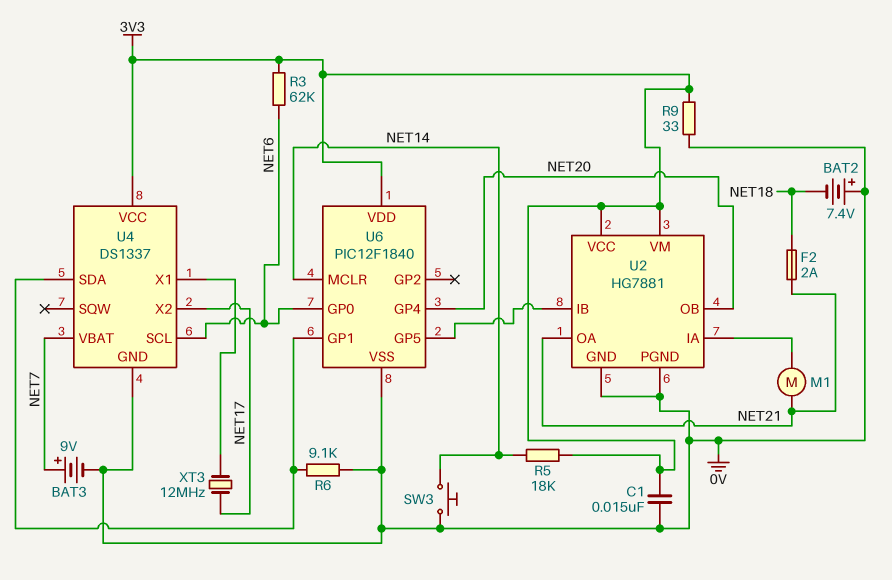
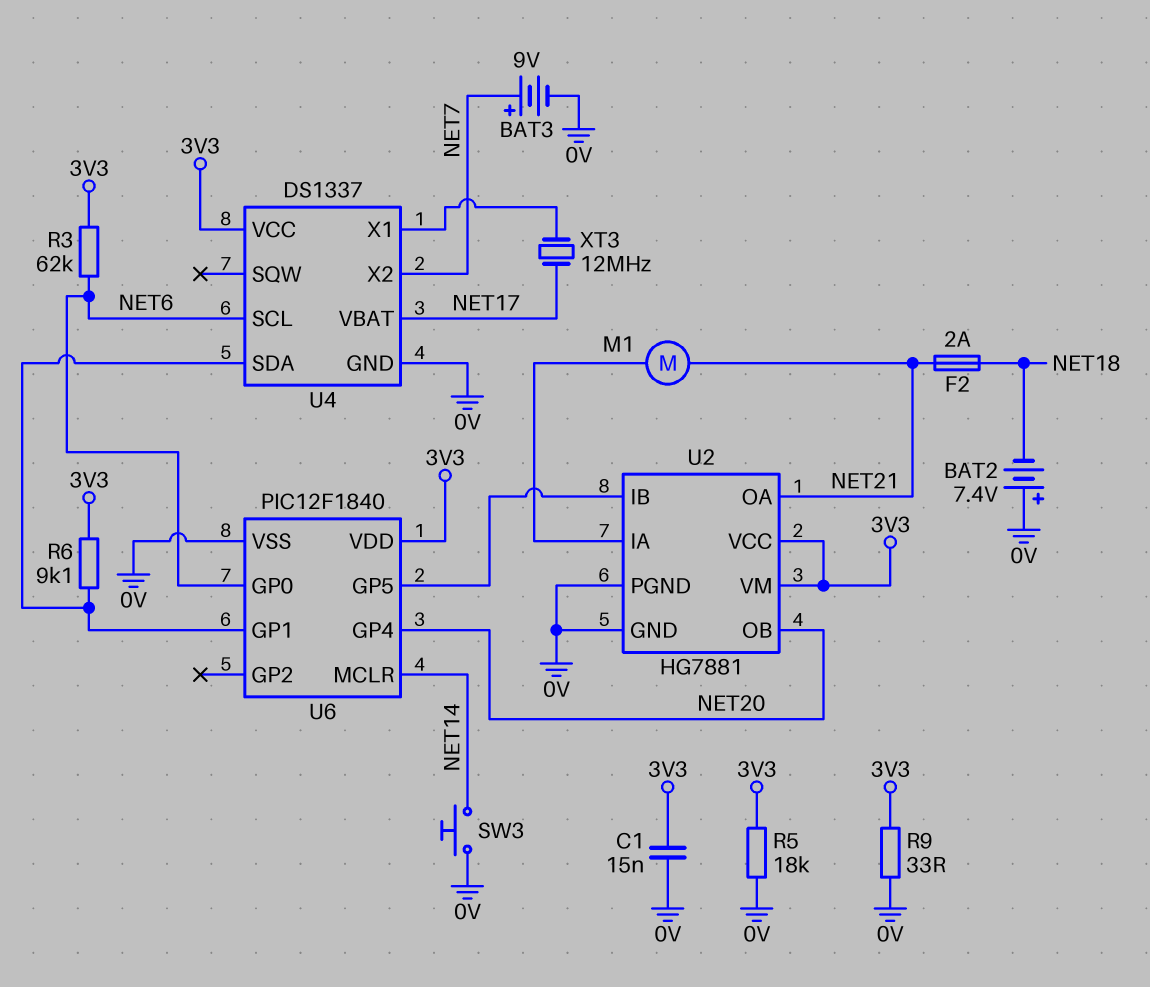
R5: 18k (3V3, NET14) -> 18k (0V, 3V3)
R6: 9.1k (0V, U4/SDA) -> 9.1k (3V3, U4/SDA)
U4 pin VBAT: NET7 -> NET17
U4 pin X2: NET17 -> NET7

